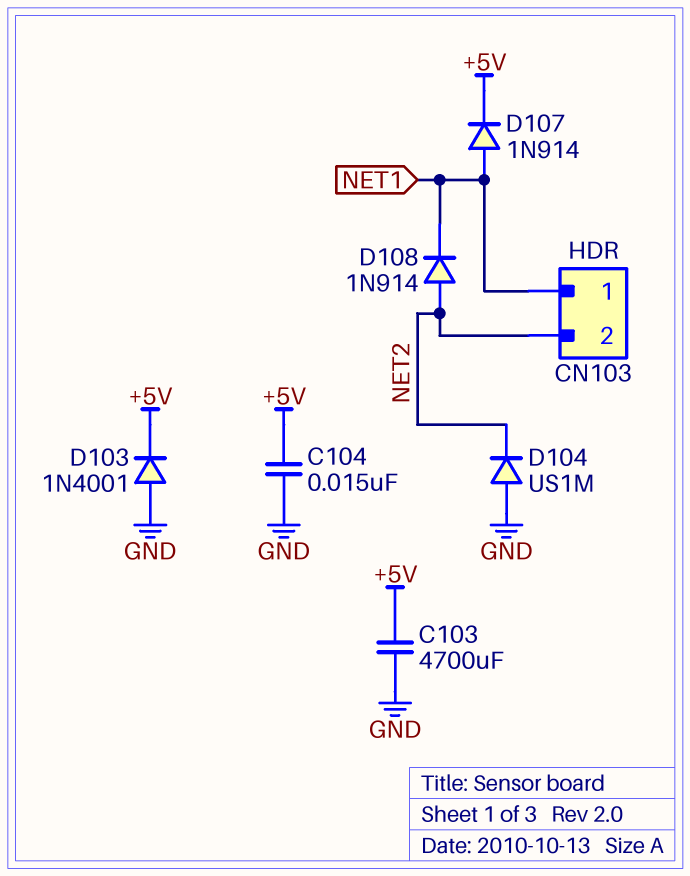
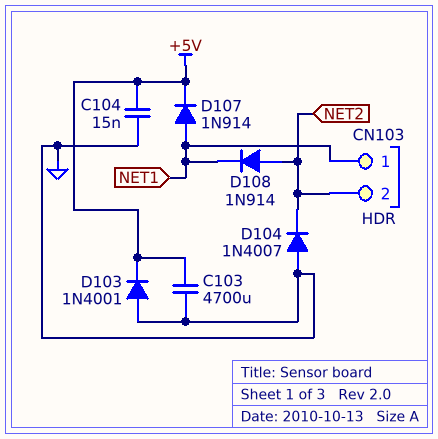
D104: diode US1M (A GND, K NET2) -> diode 1N4007 (A GND, K NET2)

